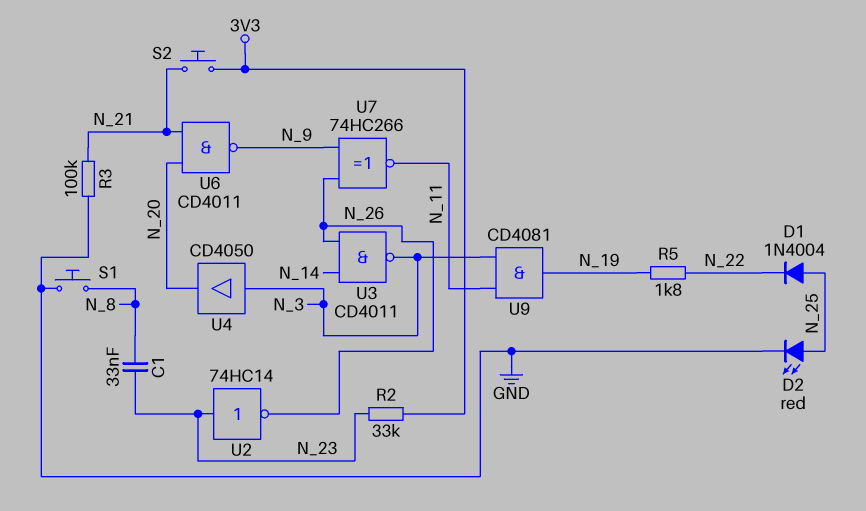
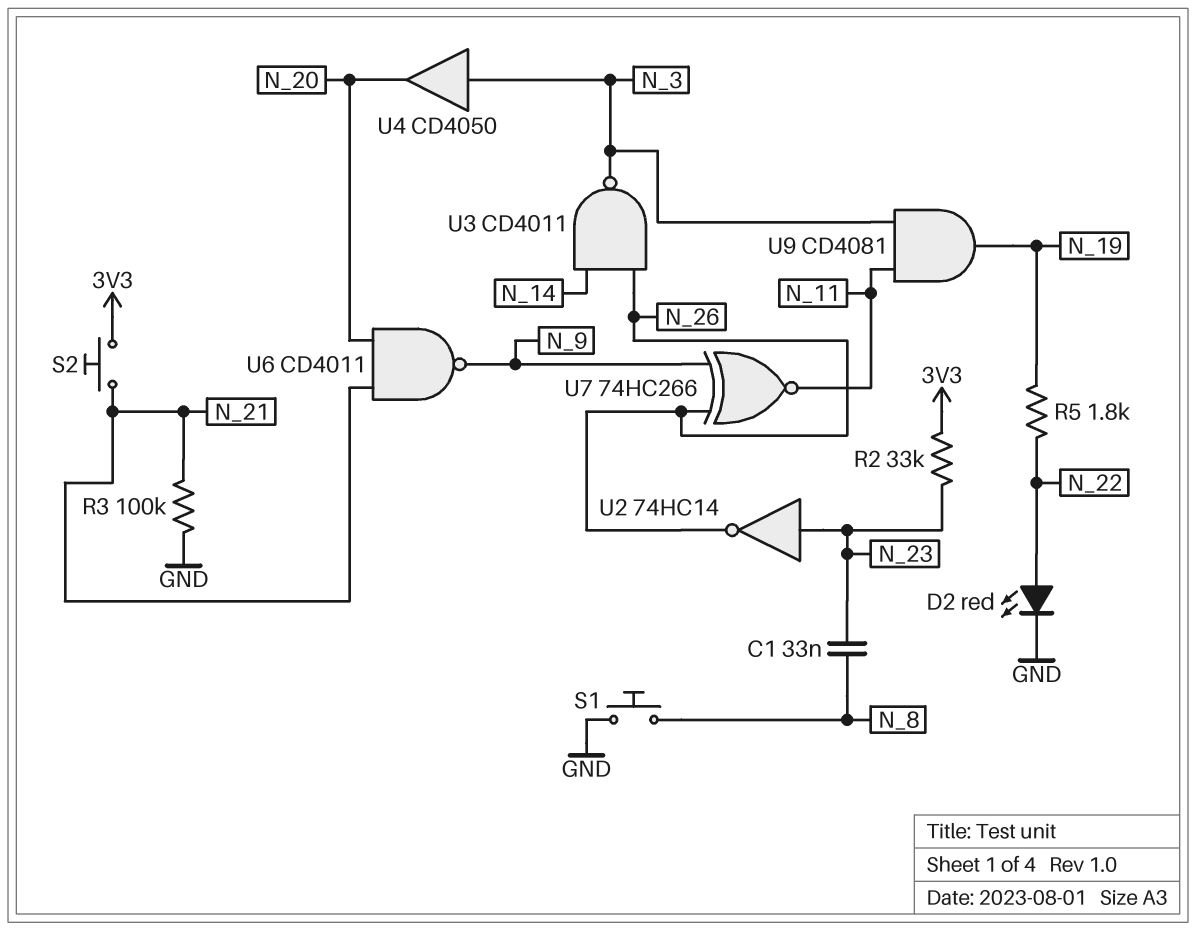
D1: diode 1N4004 (A N_25, K N_22) -> none
D2: LED red (A N_25, K GND) -> LED red (A N_22, K GND)

